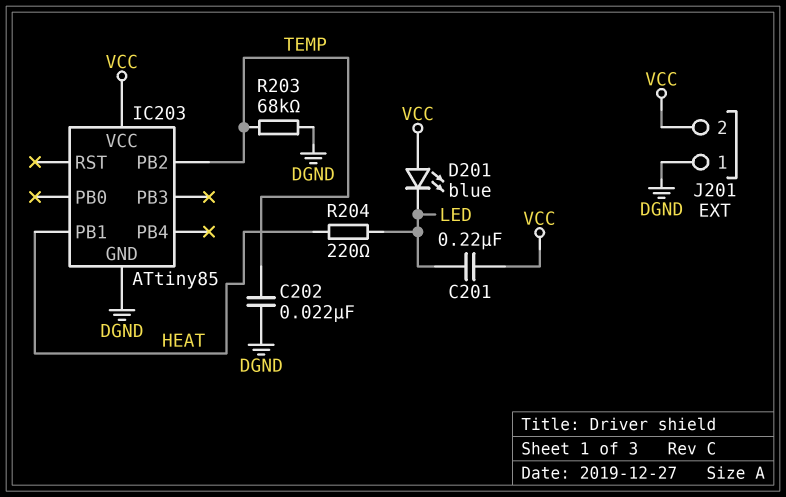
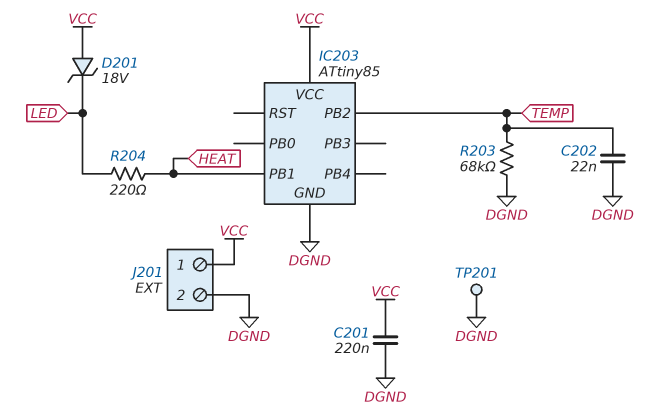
C201: 220nF (LED, VCC) -> 220nF (DGND, VCC)
D201: LED blue (A VCC, K LED) -> zener 18V (A VCC, K LED)
J201 pin 1: DGND -> VCC
J201 pin 2: VCC -> DGND
TP201: none -> test point (DGND)

